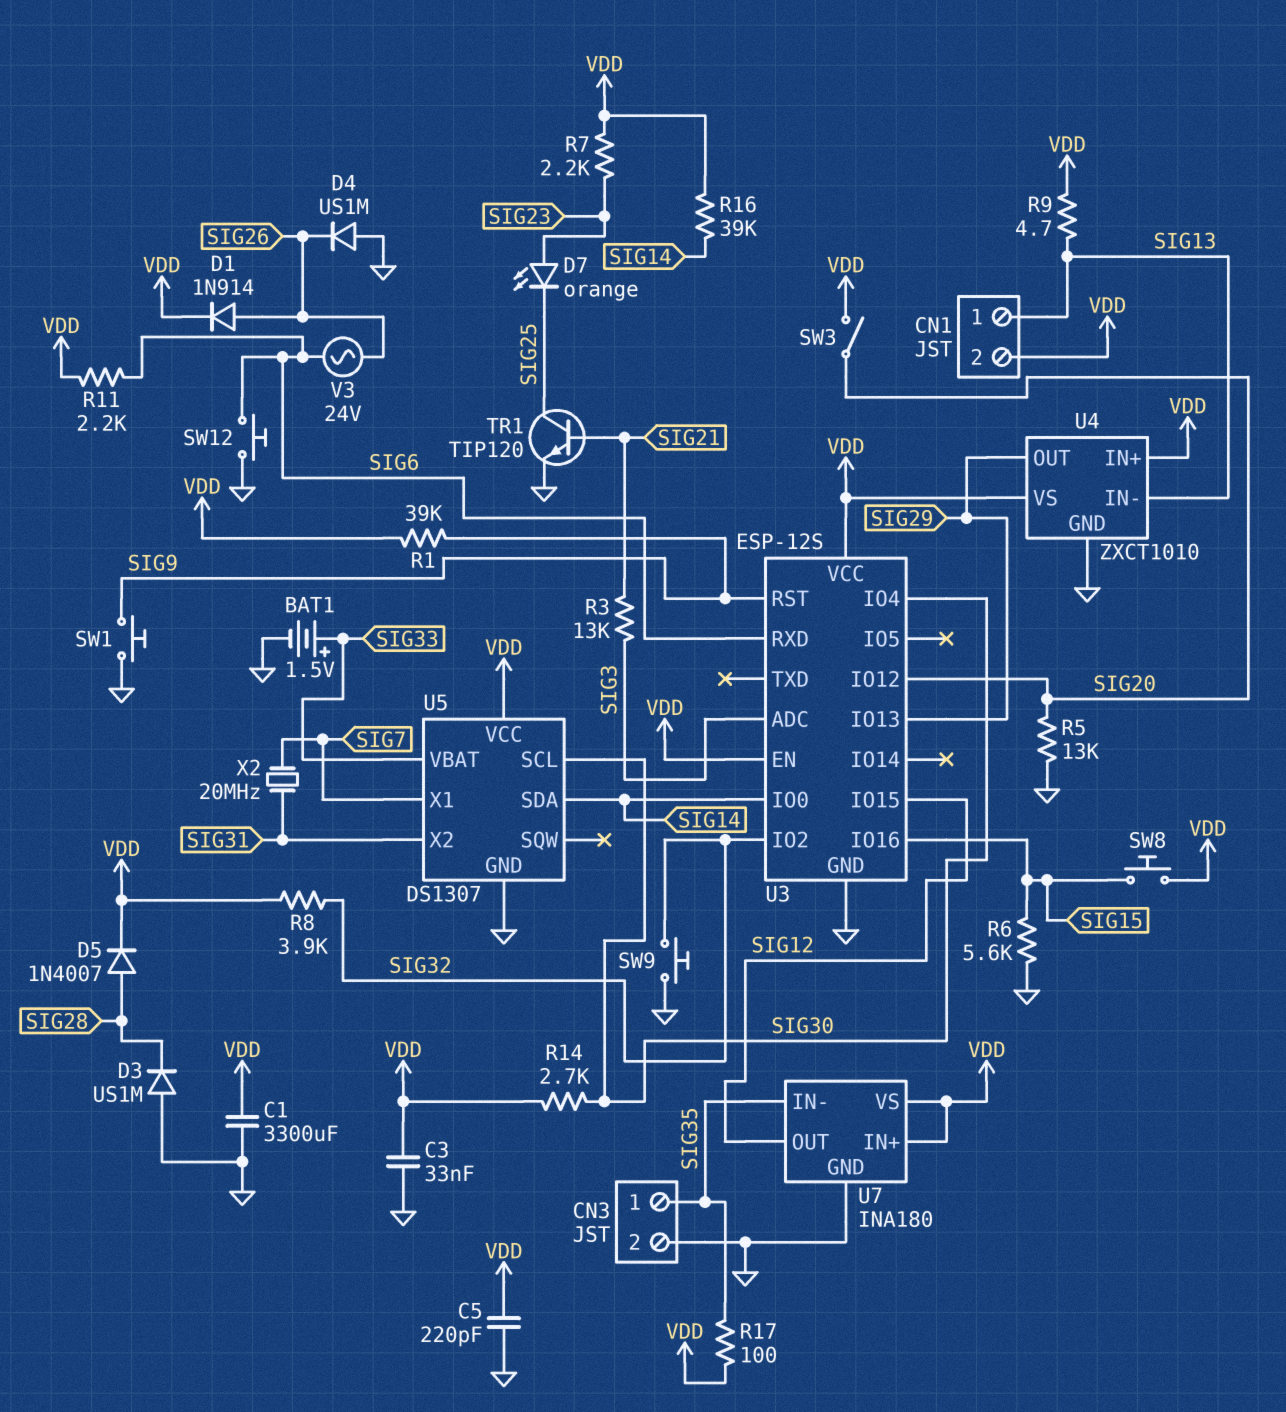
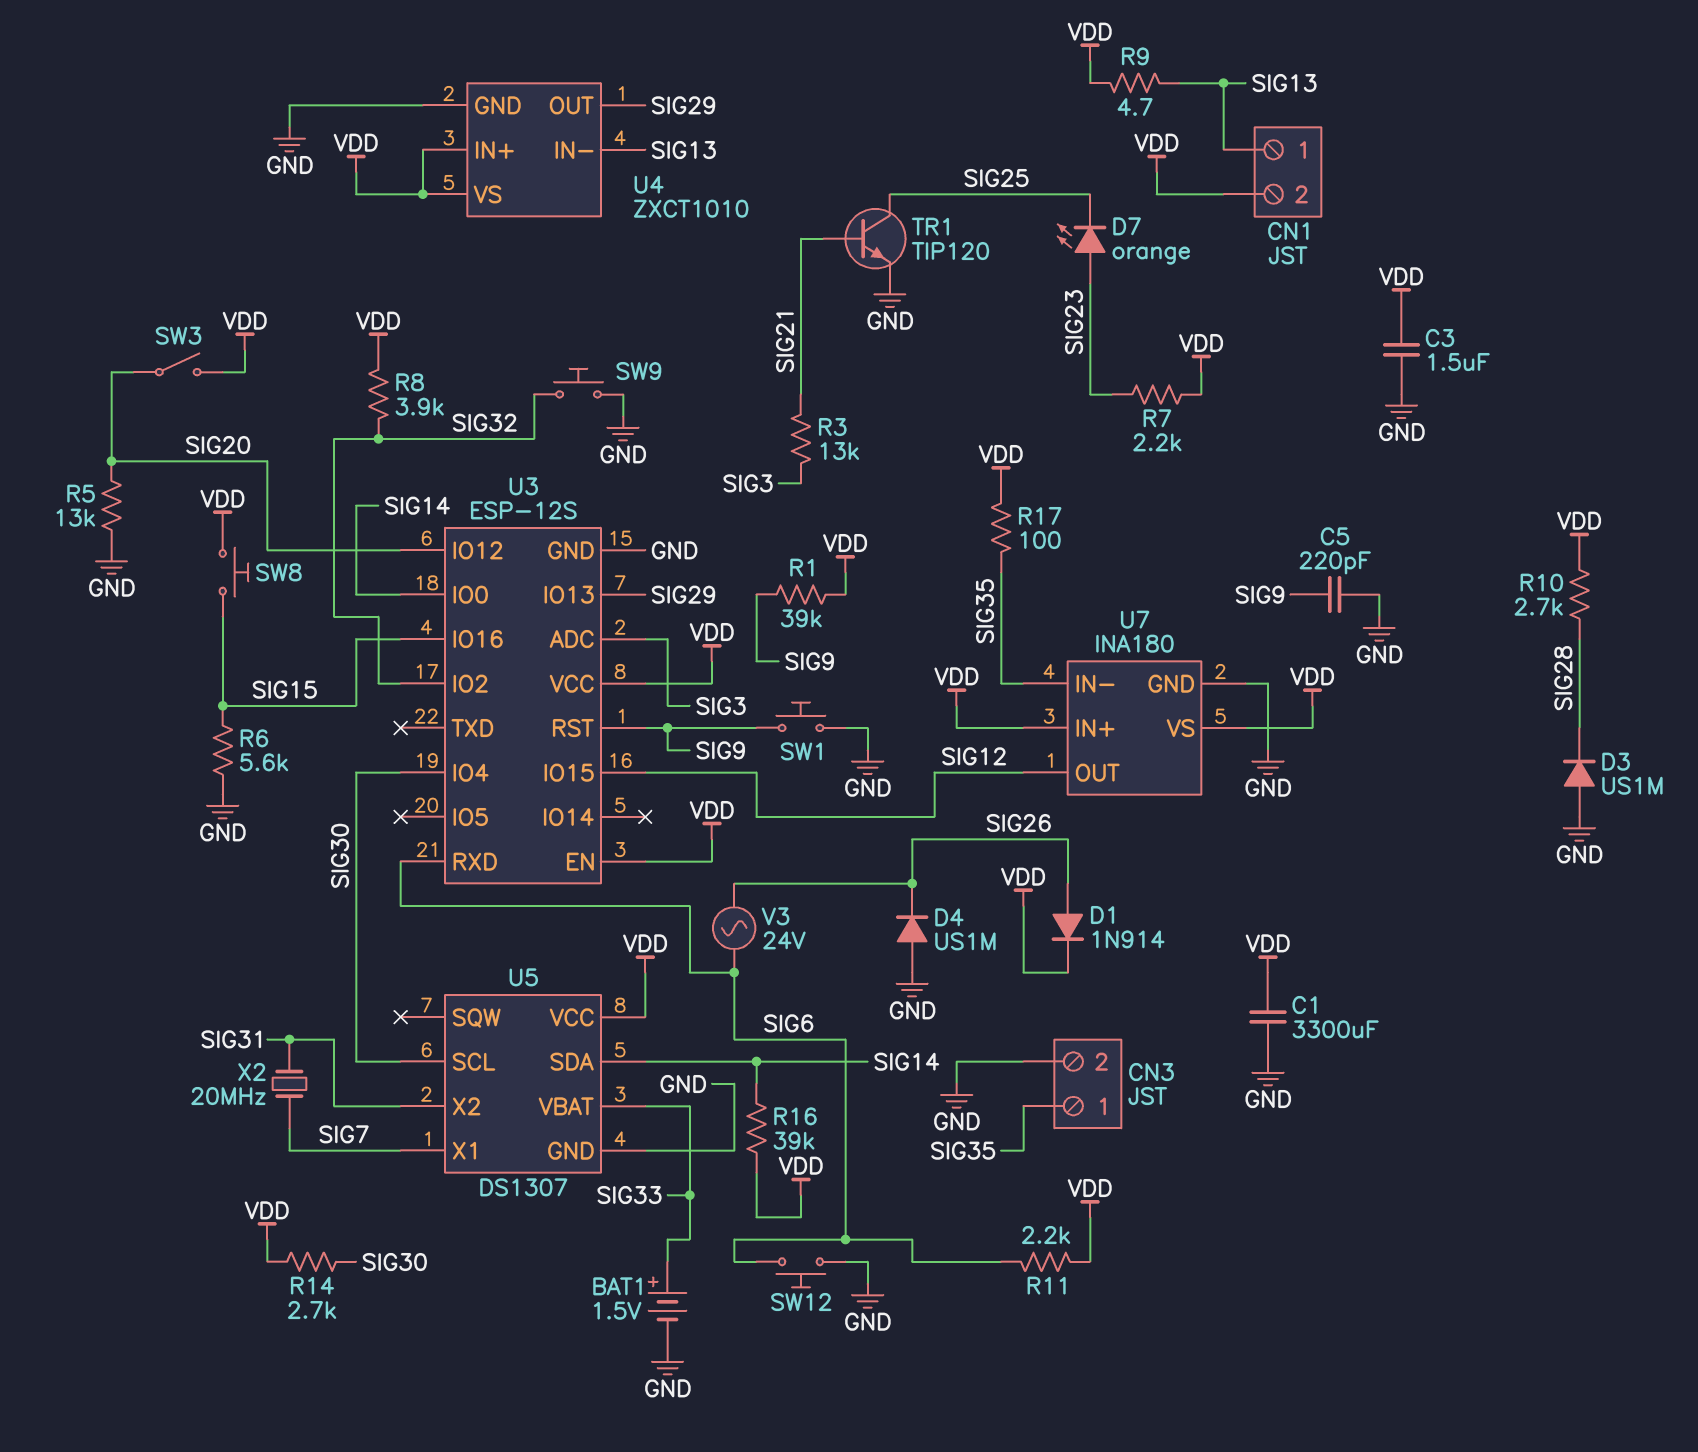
C3: 33nF (GND, VDD) -> 1.5uF (GND, VDD)
C5: 220pF (GND, VDD) -> 220pF (GND, SIG9)
D5: diode 1N4007 (A SIG28, K VDD) -> none
R10: none -> 2.7k (SIG28, VDD)

